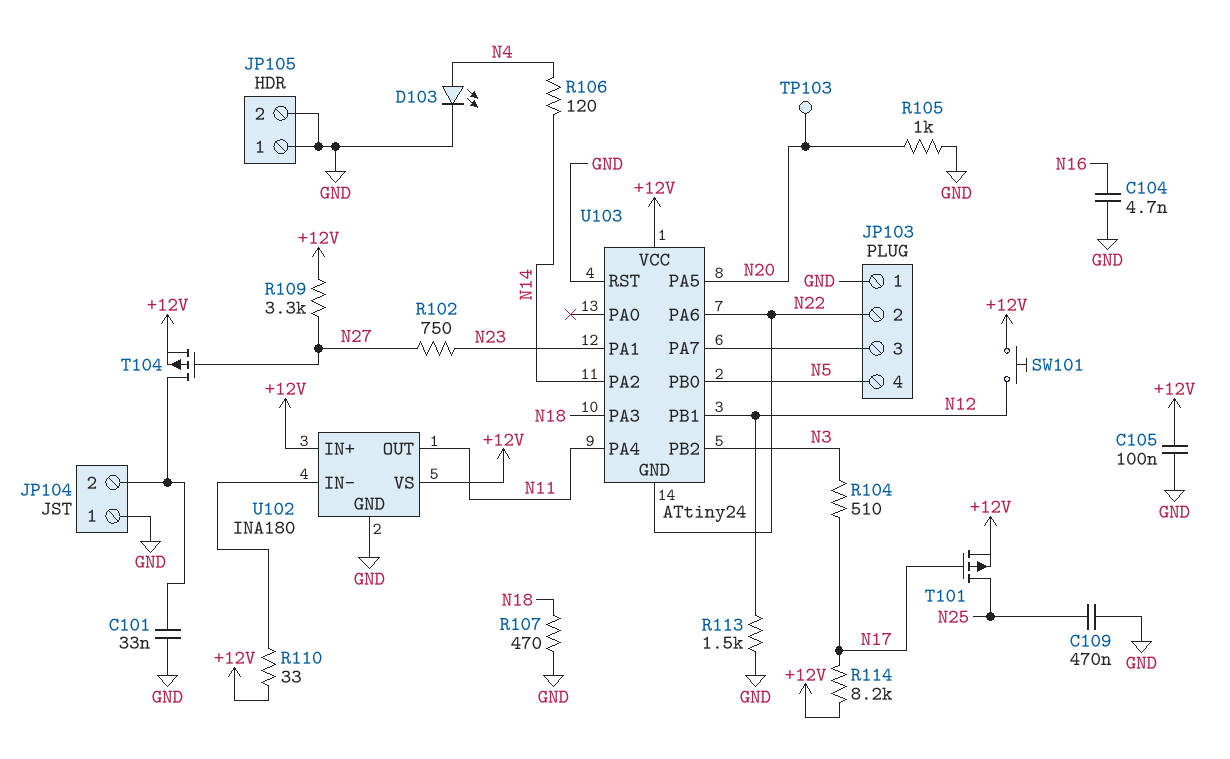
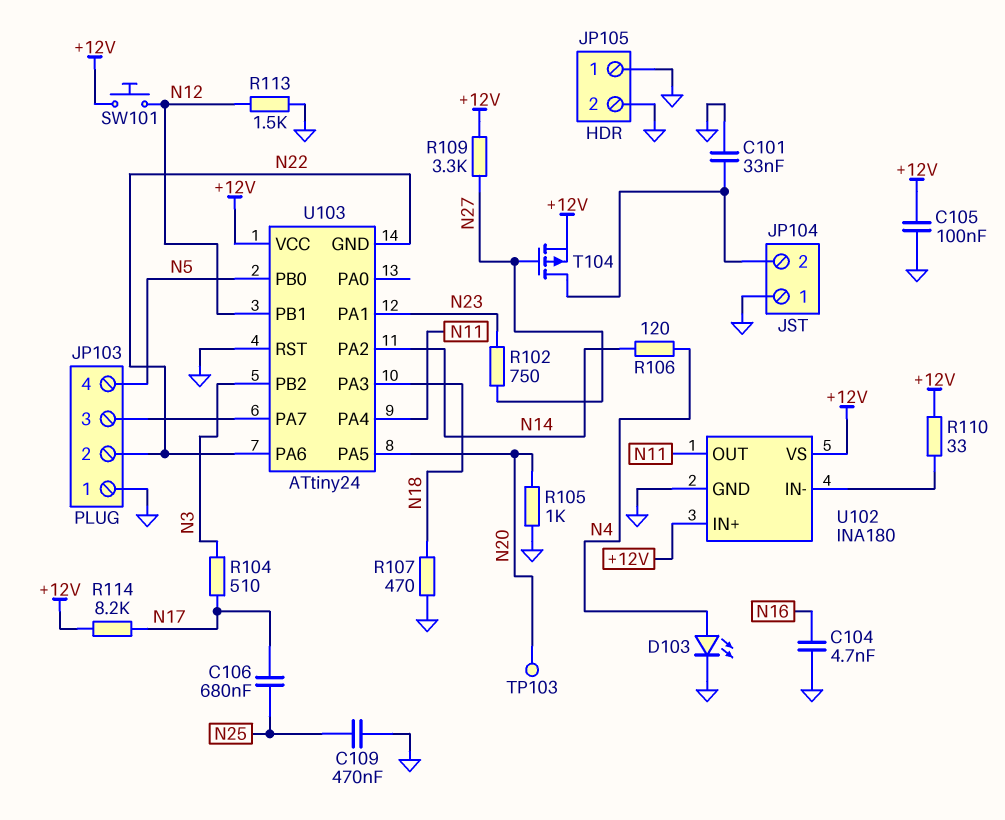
C106: none -> 680nF (N17, N25)
T101: PMOS (G N17, D N25, S +12V) -> none

